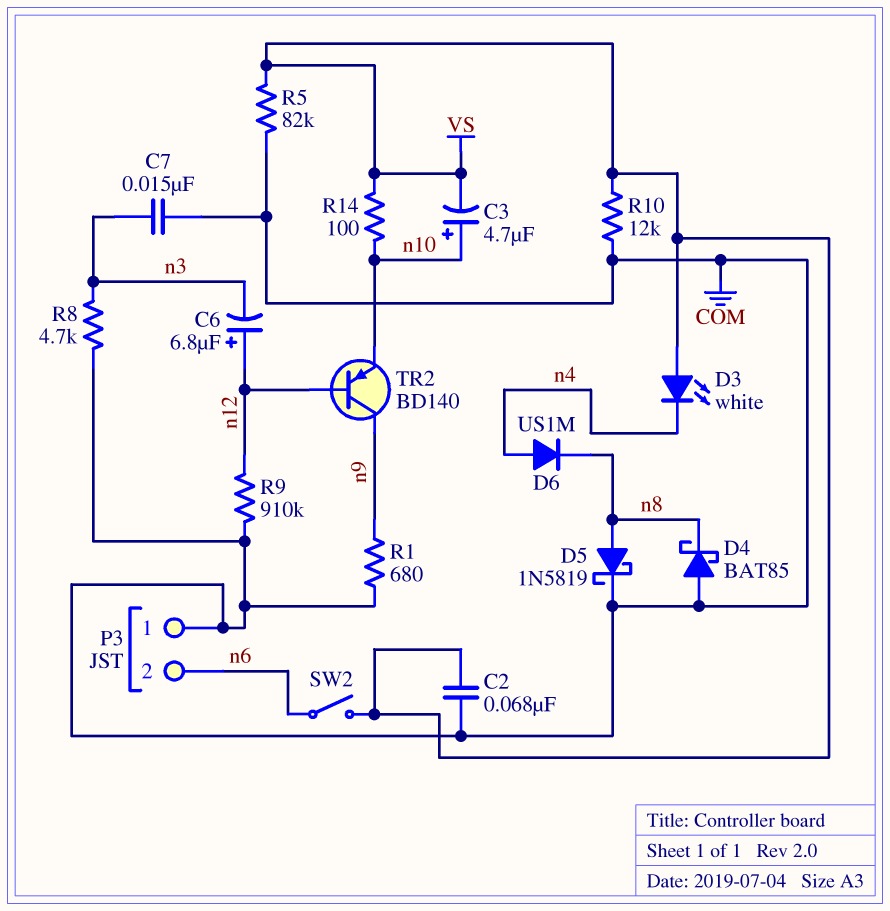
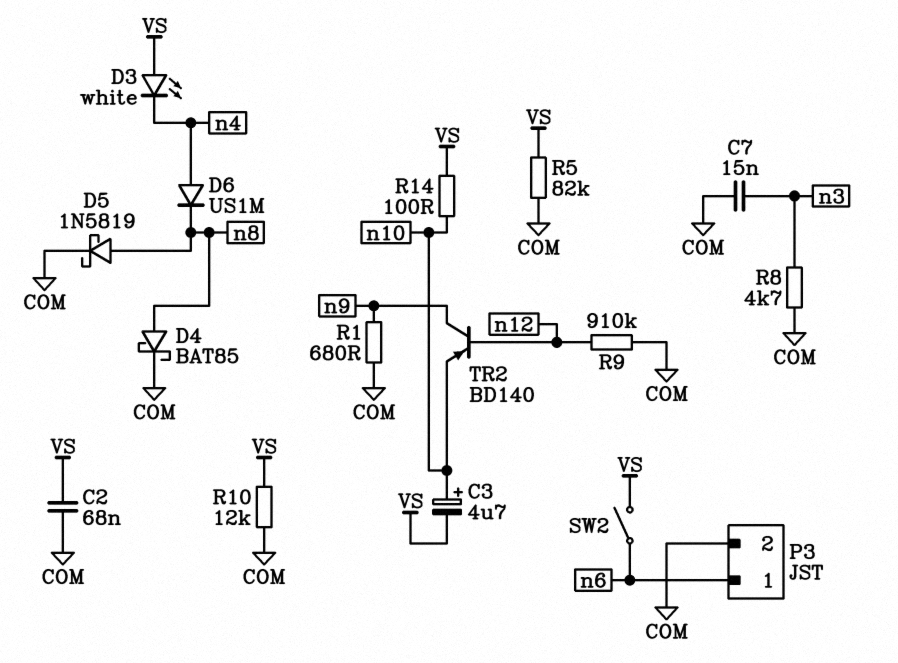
C6: 6.8uF (plus n12, minus n3) -> none
D4: schottky BAT85 (A COM, K n8) -> schottky BAT85 (A n8, K COM)
P3 pin 1: COM -> n6
P3 pin 2: n6 -> COM

